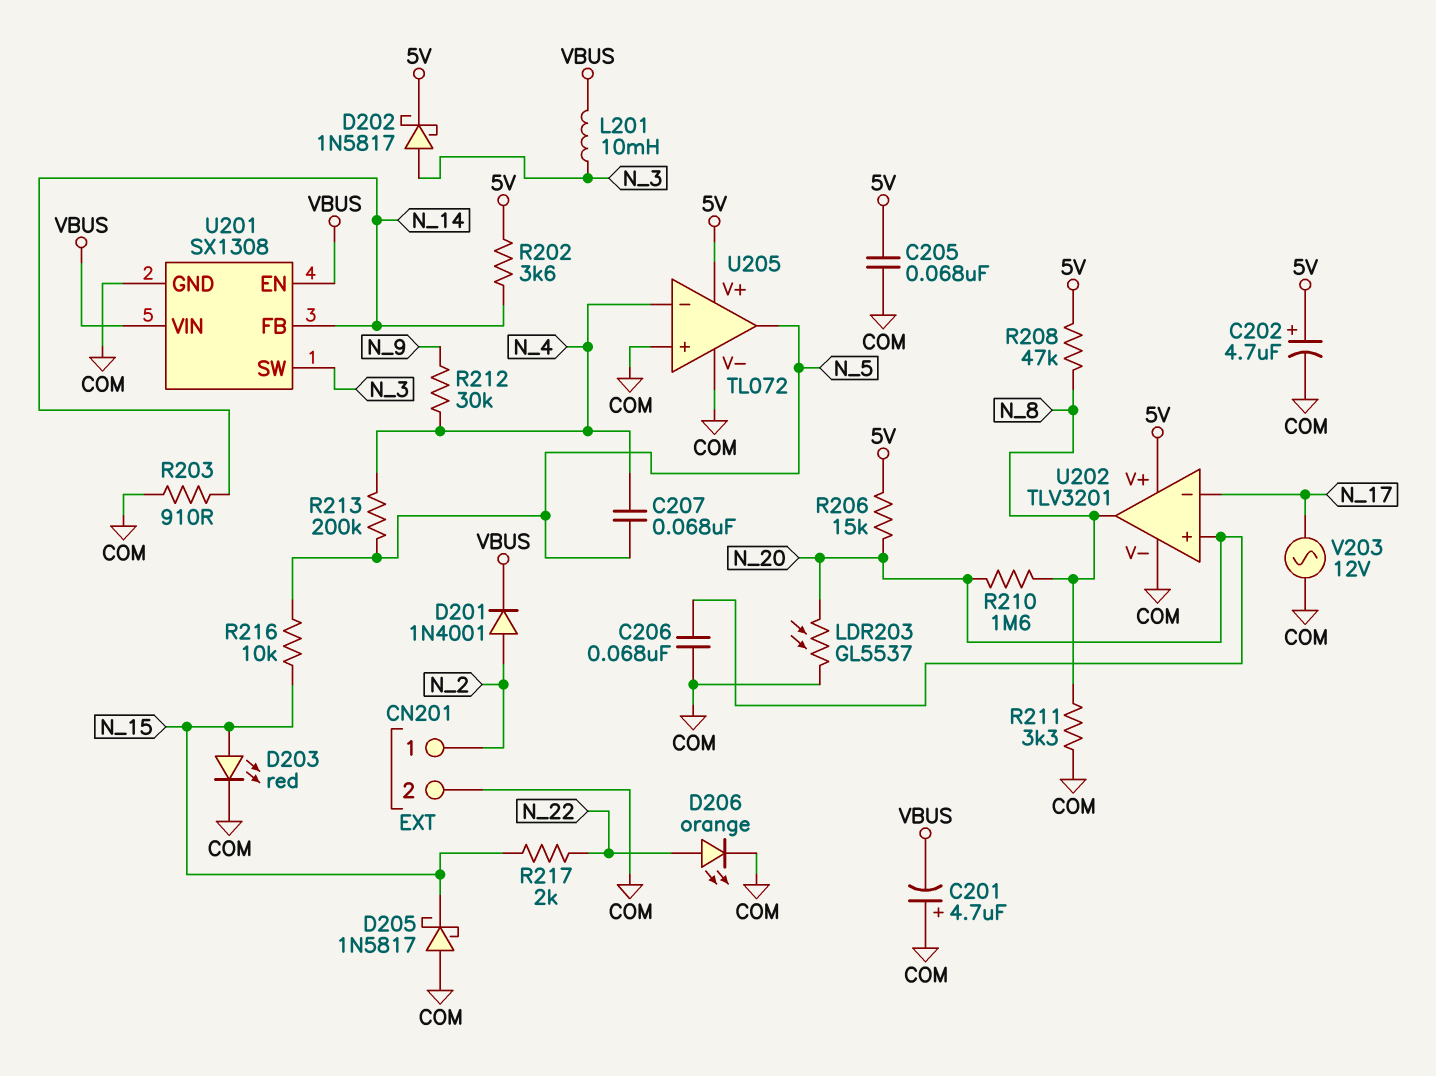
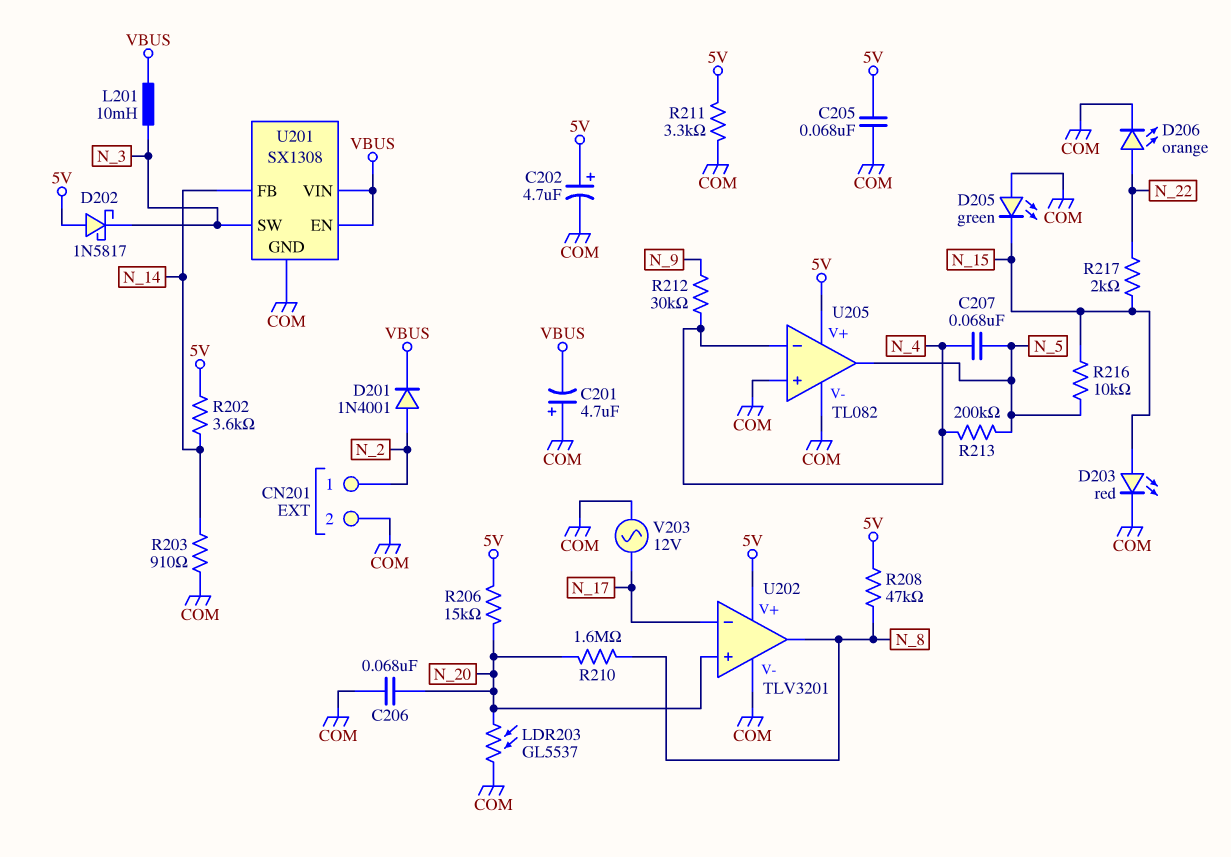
D202: schottky 1N5817 (A N_3, K 5V) -> schottky 1N5817 (A 5V, K N_3)
D205: schottky 1N5817 (A COM, K N_15) -> LED green (A COM, K N_15)
R211: 3.3k (COM, N_8) -> 3.3k (5V, COM)
U205: TL072 -> TL082

